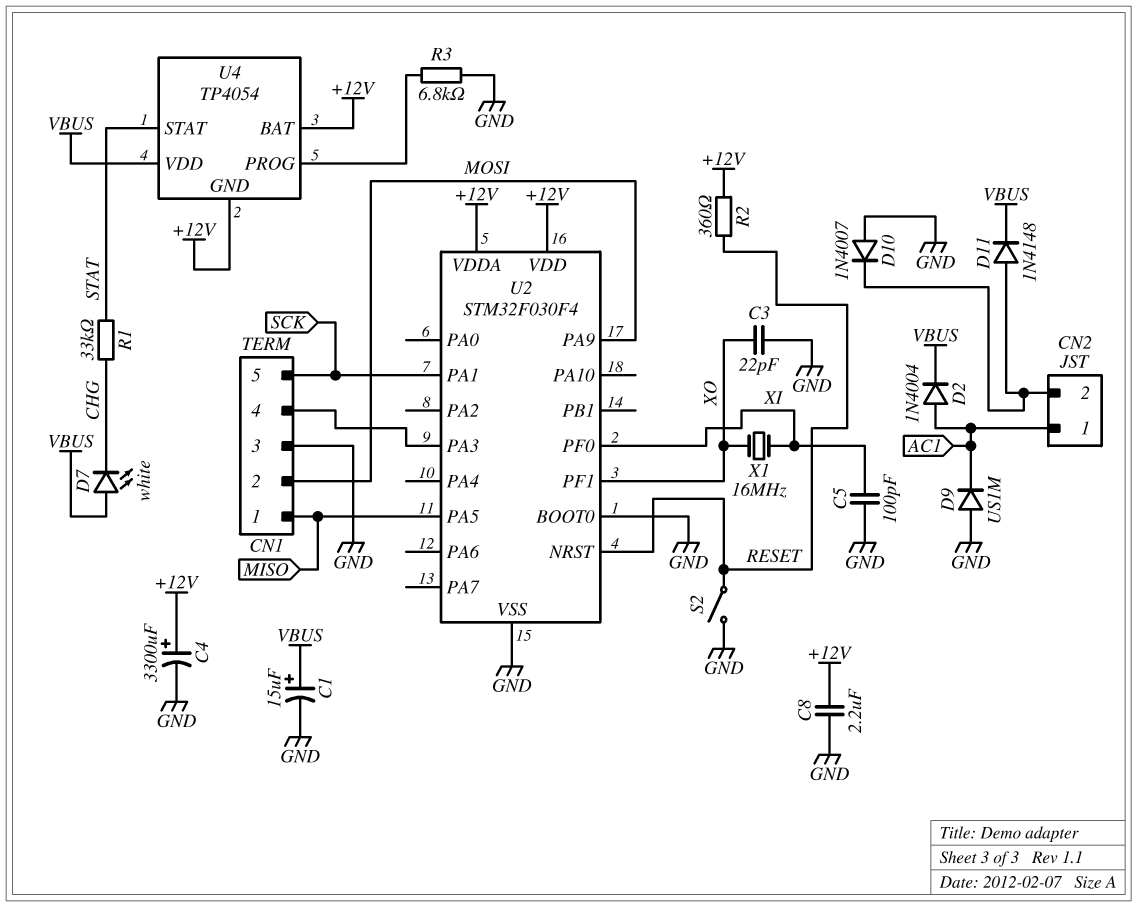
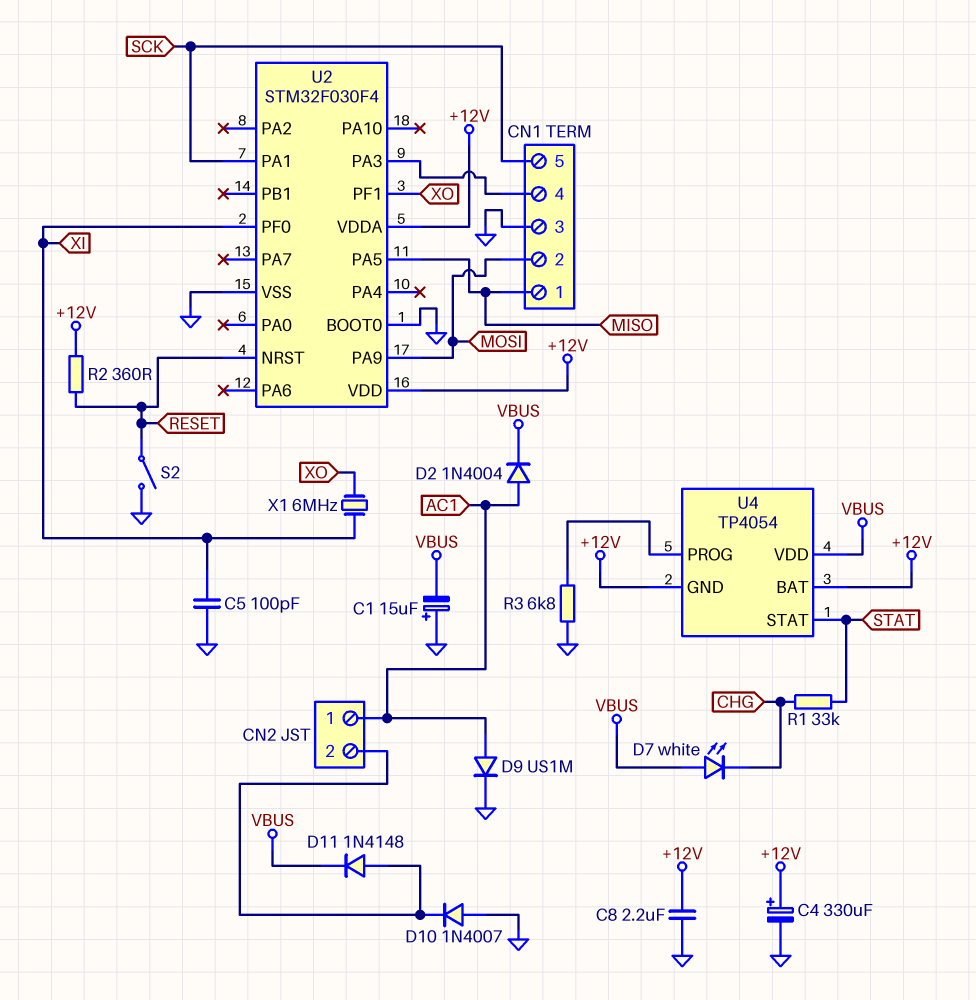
C1: 15uF (plus VBUS, minus GND) -> 15uF (plus GND, minus VBUS)
C3: 22pF (GND, XO) -> none
C4: 3300uF (plus +12V, minus GND) -> 330uF (plus +12V, minus GND)
D9: diode US1M (A GND, K AC1) -> diode US1M (A AC1, K GND)
X1: 16MHz (XI, XO) -> 6MHz (XI, XO)

